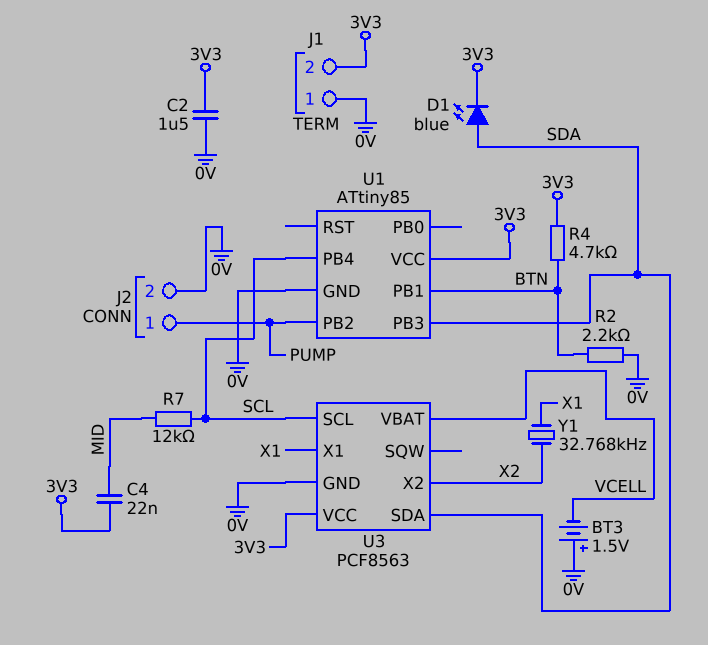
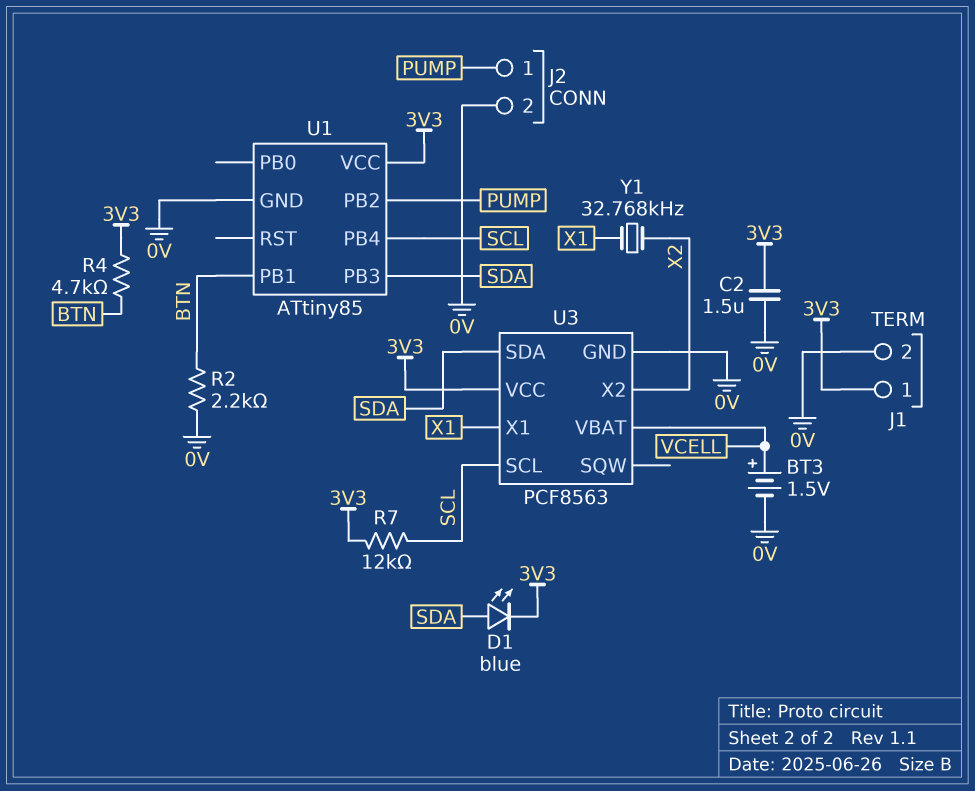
BT3: 1.5V (plus 0V, minus VCELL) -> 1.5V (plus VCELL, minus 0V)
C4: 22nF (3V3, MID) -> none
J1 pin 1: 0V -> 3V3
J1 pin 2: 3V3 -> 0V
R7: 12k (MID, SCL) -> 12k (3V3, SCL)

